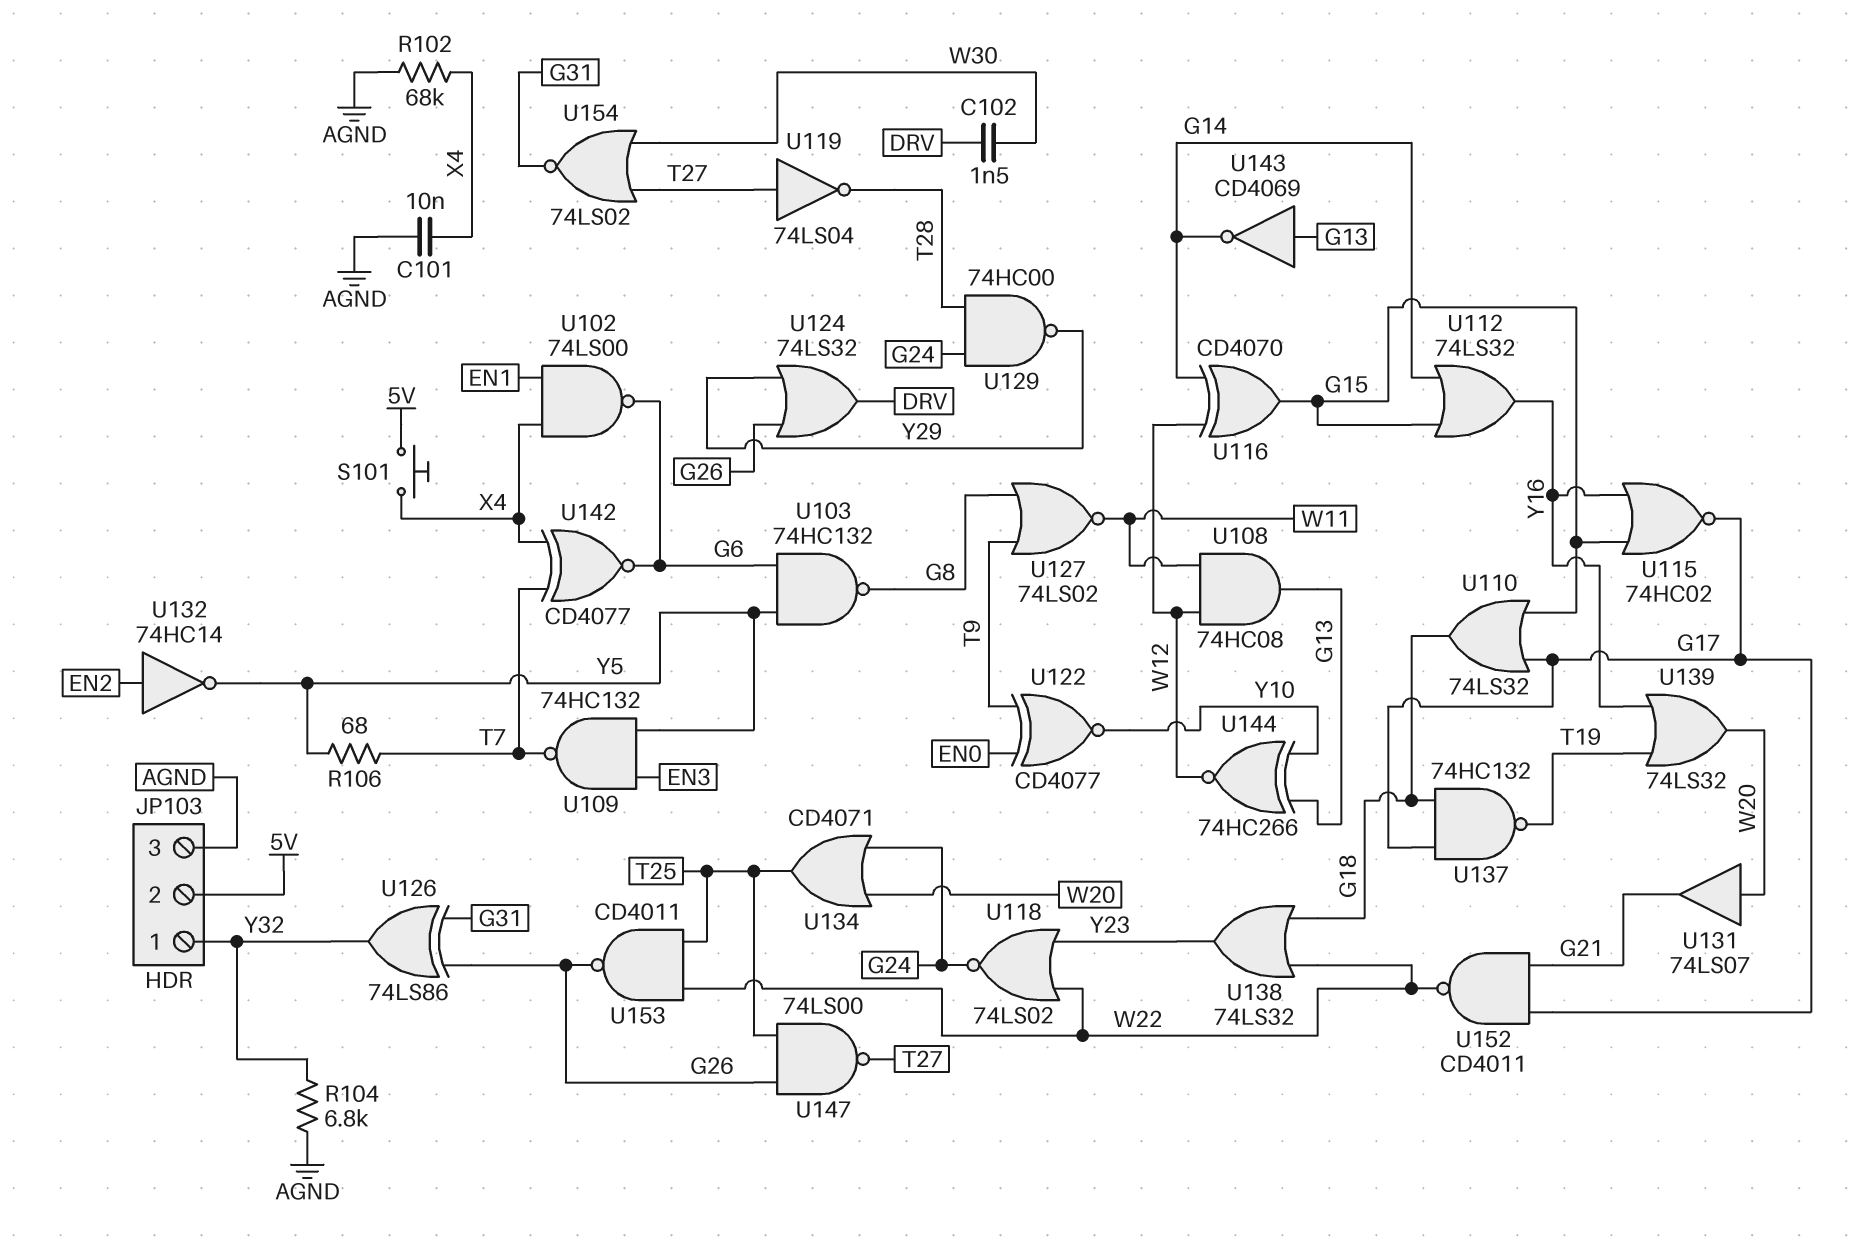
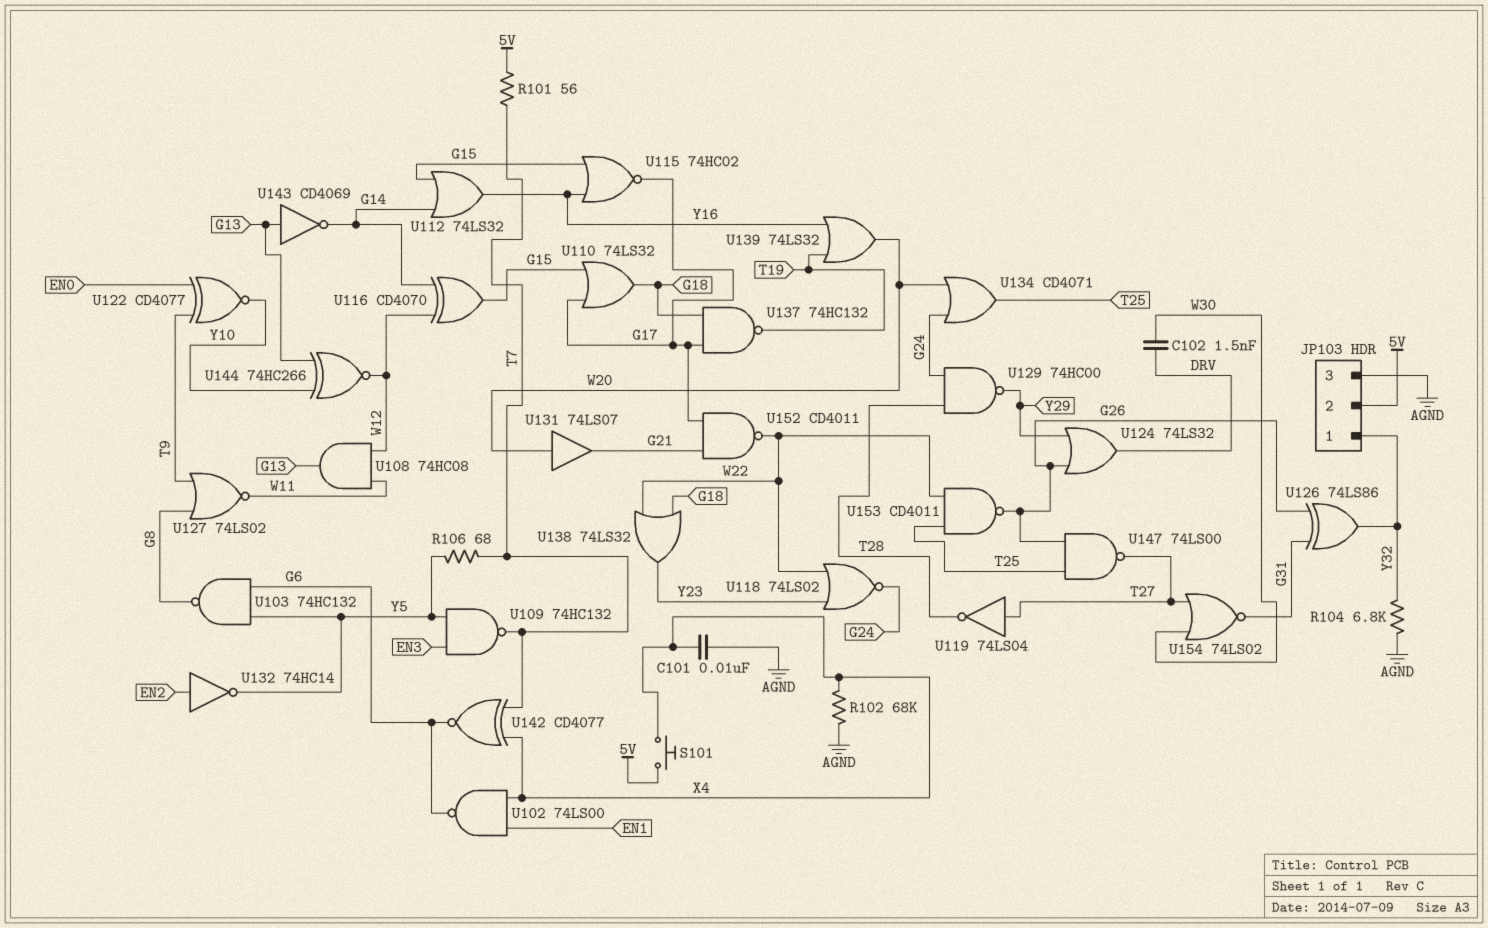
R101: none -> 56 (5V, T7)

